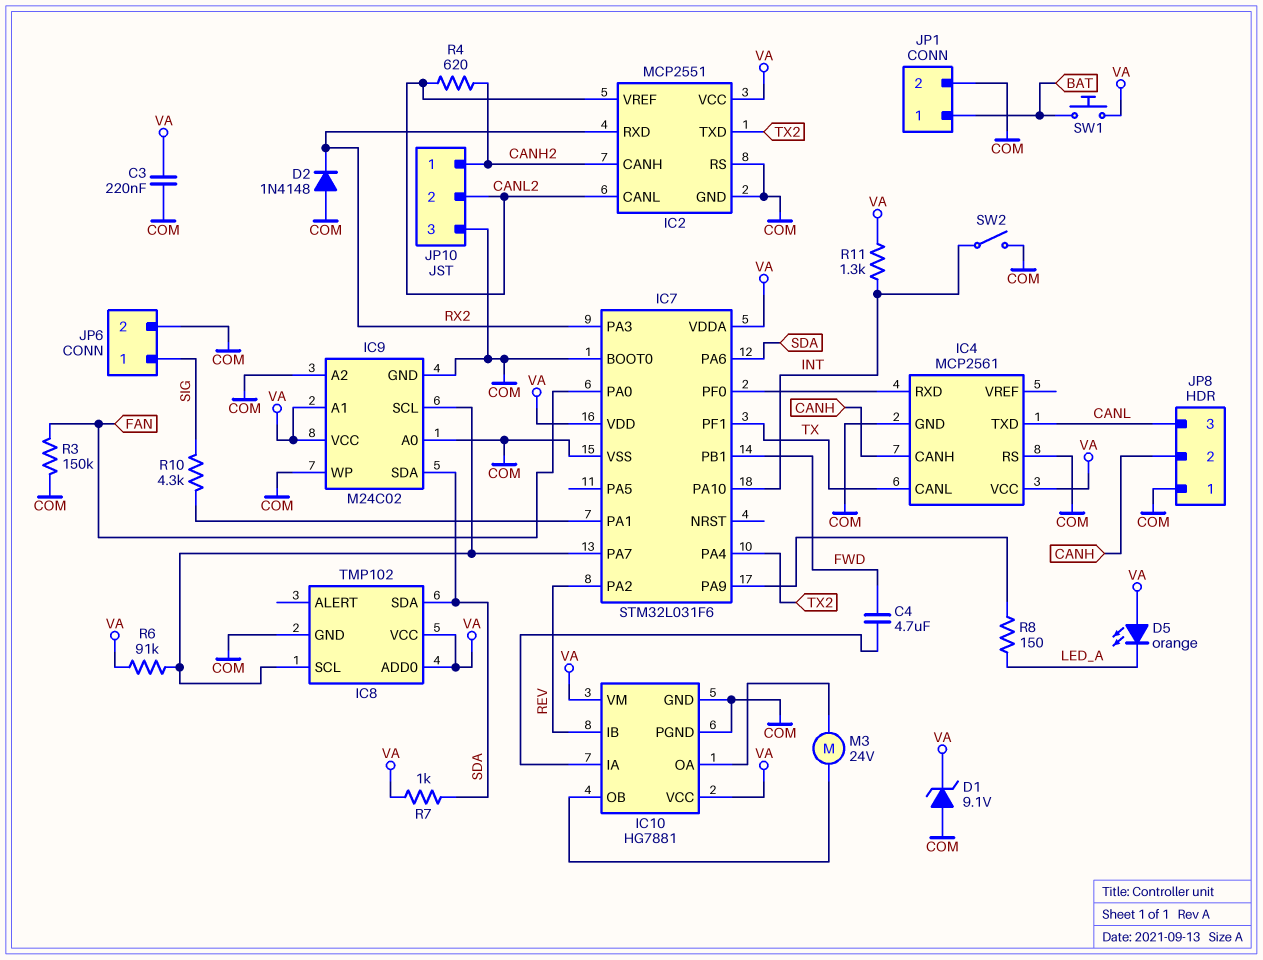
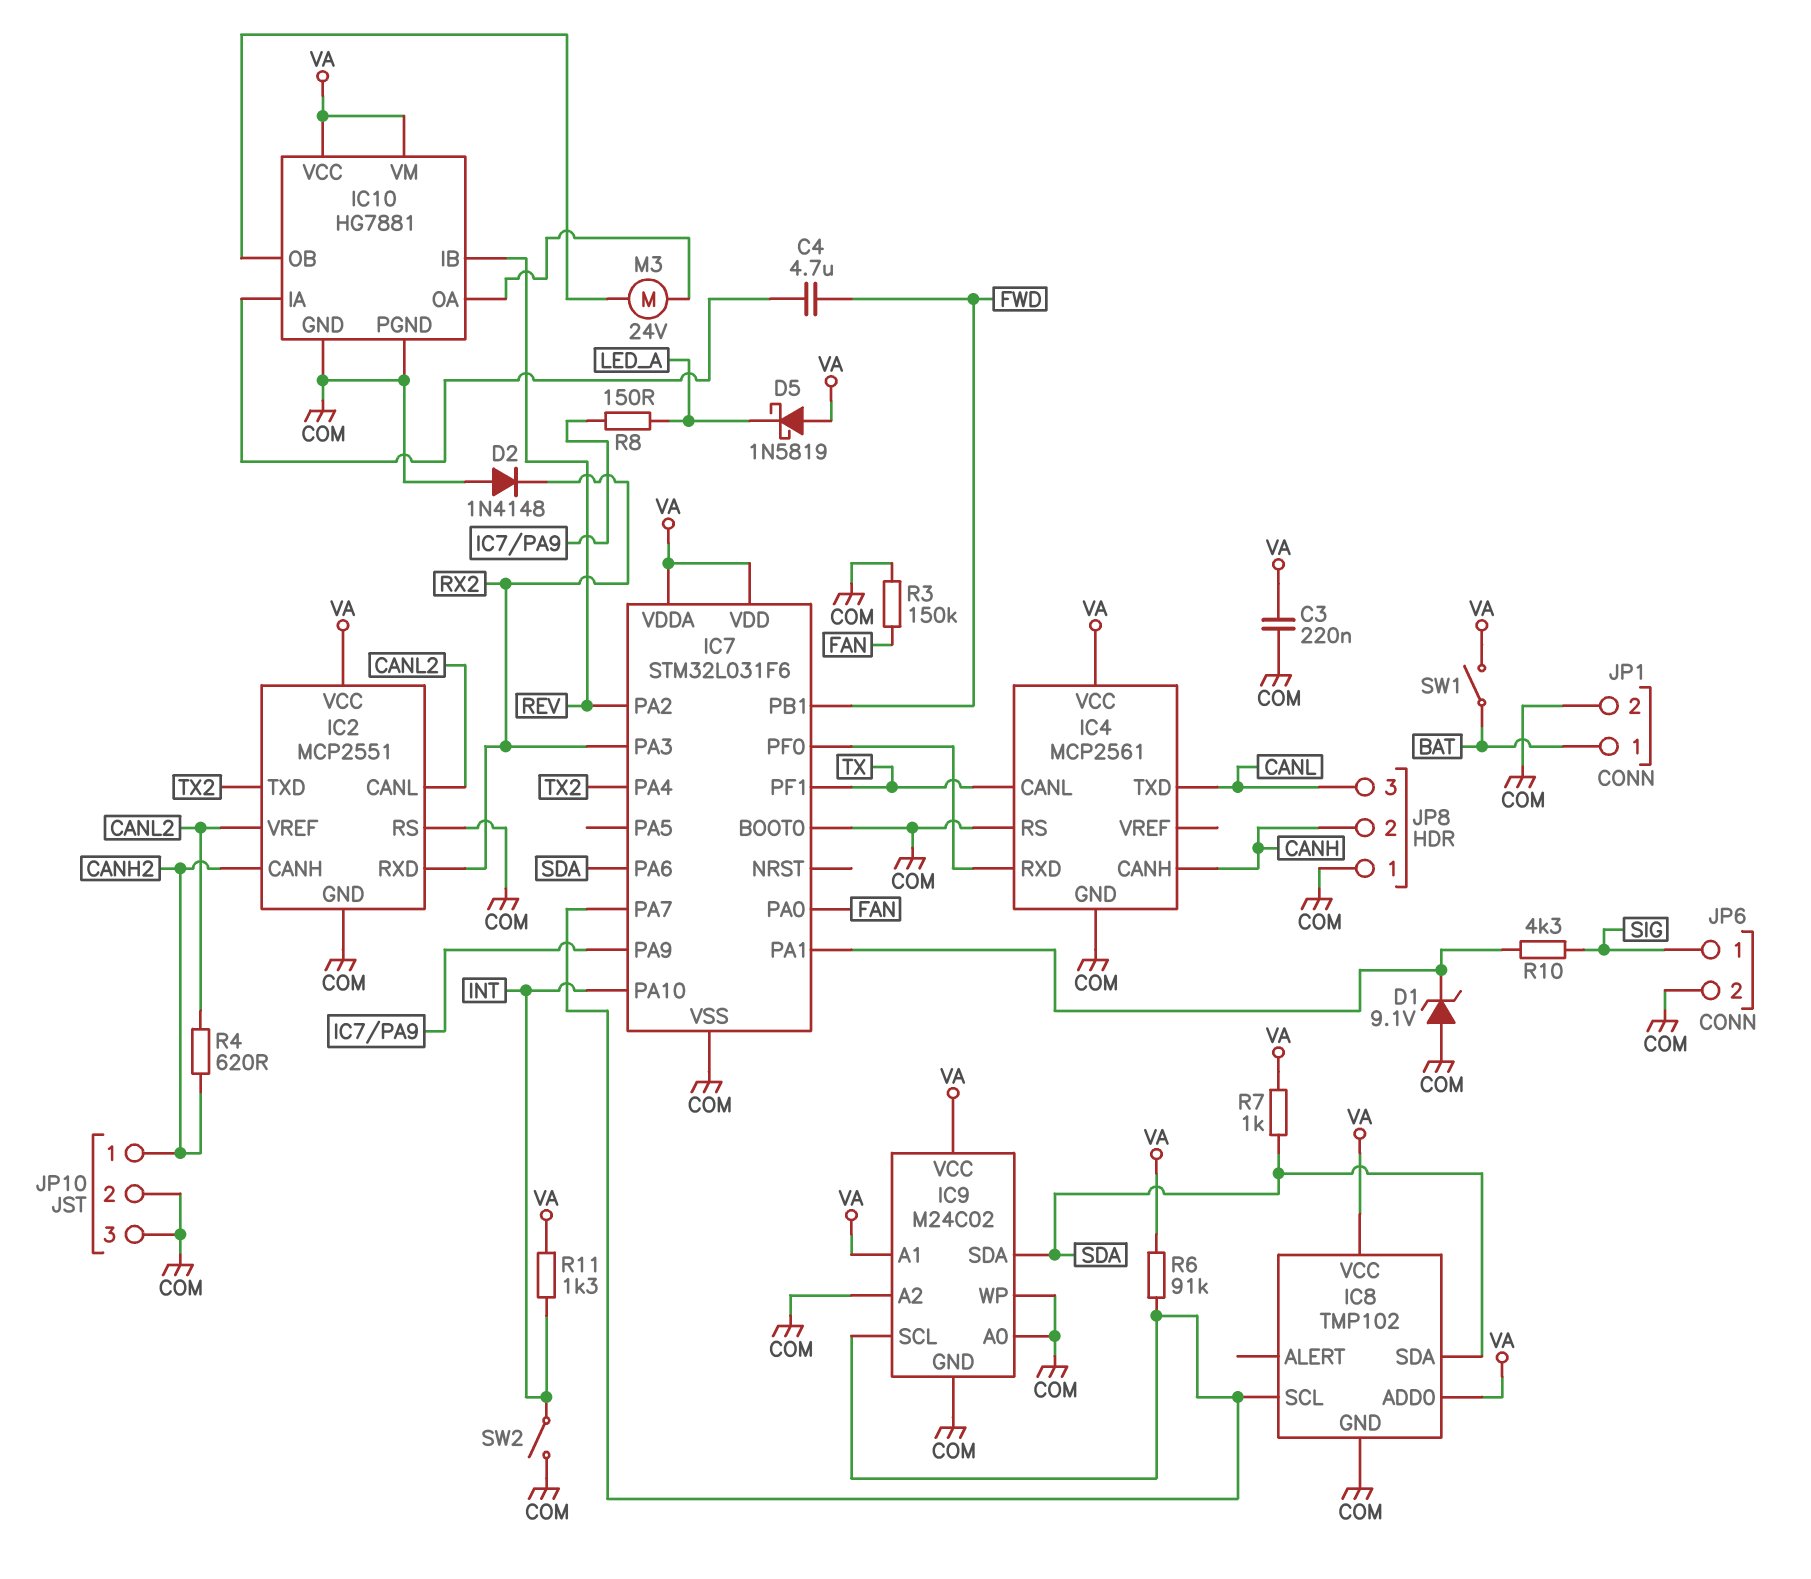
D1: zener 9.1V (A COM, K VA) -> zener 9.1V (A COM, K IC7/PA1)
D5: LED orange (A VA, K LED_A) -> schottky 1N5819 (A VA, K LED_A)
JP10 pin 2: CANL2 -> COM
SW1: button (BAT, VA) -> switch (BAT, VA)

